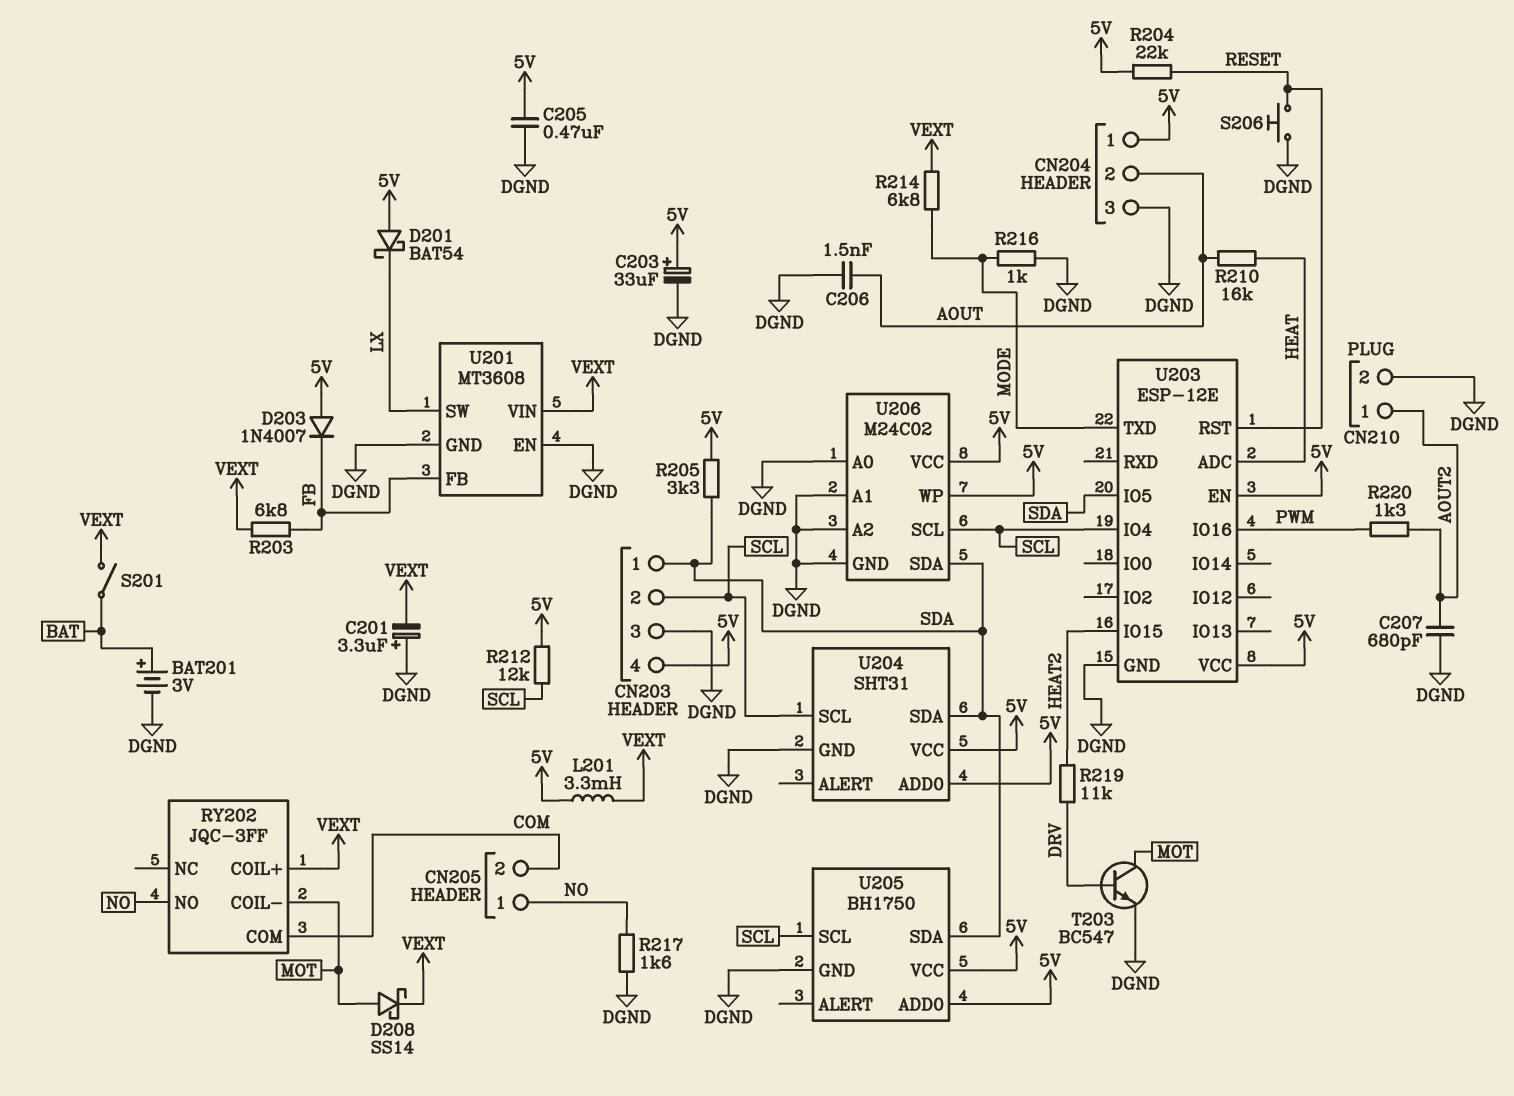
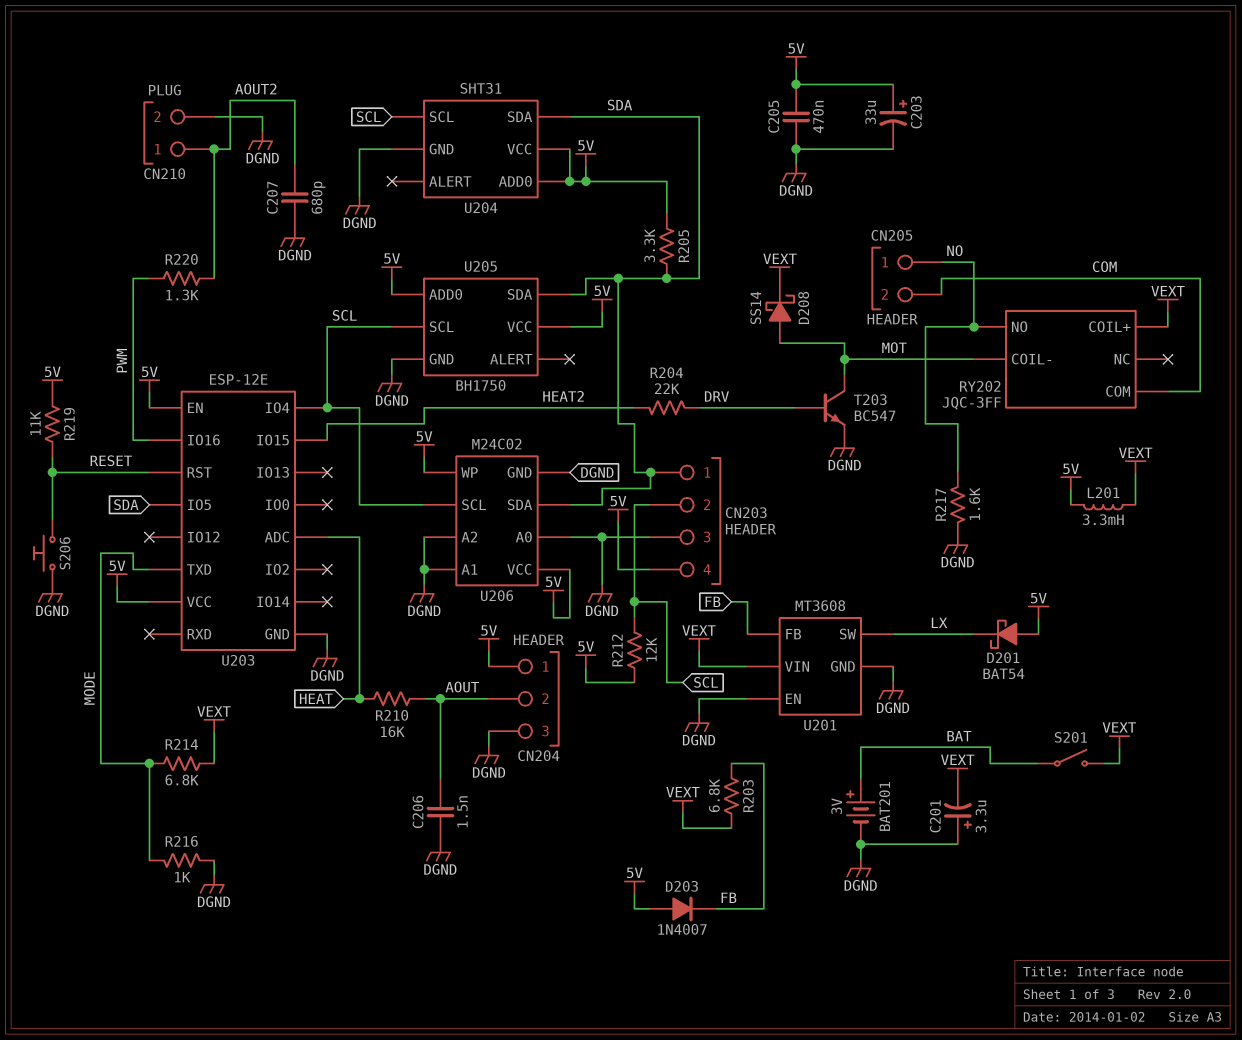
R204: 22k (5V, RESET) -> 22k (DRV, HEAT2)
R219: 11k (DRV, HEAT2) -> 11k (5V, RESET)

